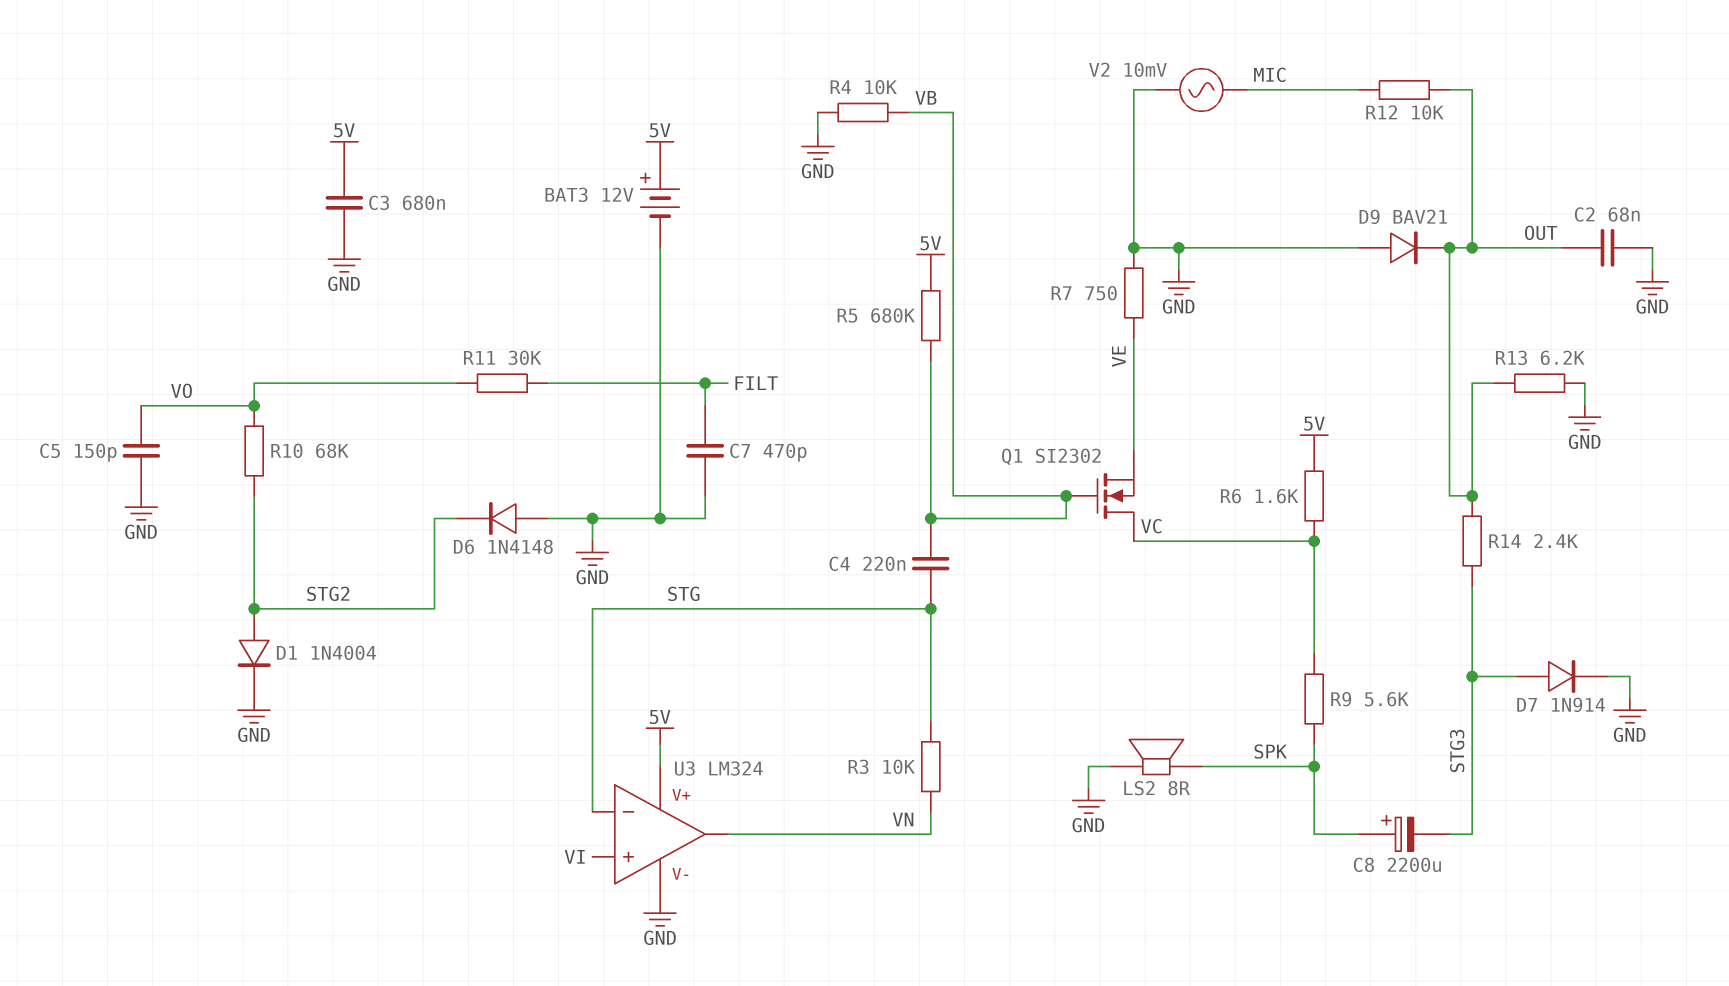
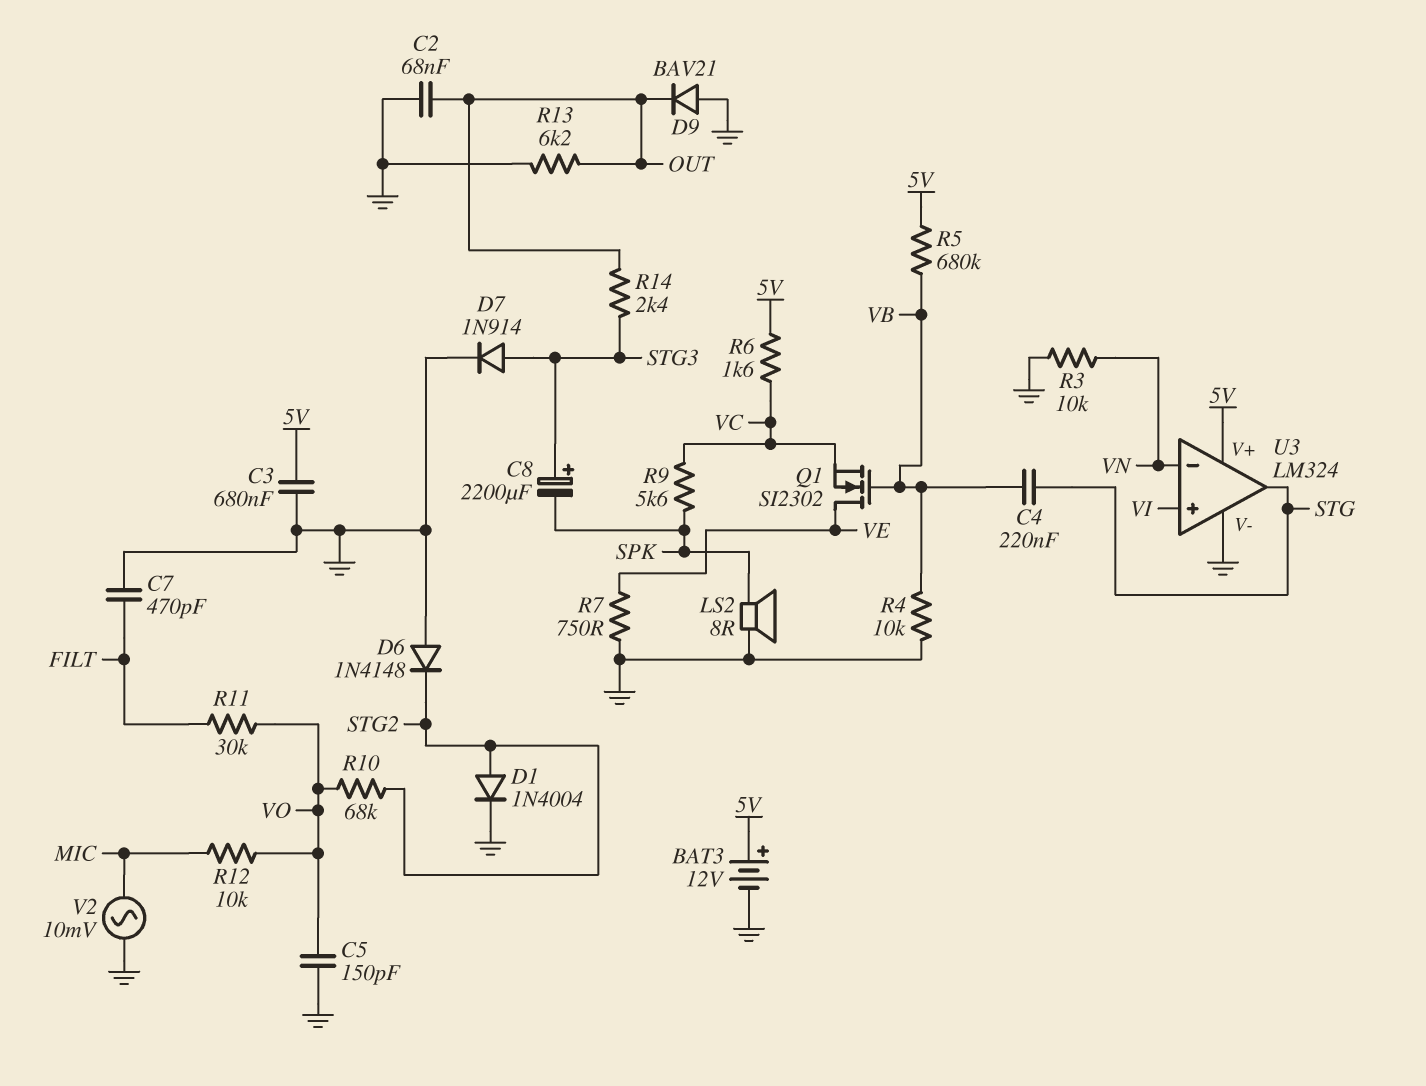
C8: 2200uF (plus SPK, minus STG3) -> 2200uF (plus STG3, minus SPK)
Q1: NMOS SI2302 (G VB, D VC, S VE) -> NMOS SI2302 (G VB, D VE, S VC)
R3: 10k (STG, VN) -> 10k (GND, VN)
R12: 10k (MIC, OUT) -> 10k (MIC, VO)
U3 pin in-: STG -> VN
U3 pin out: VN -> STG

